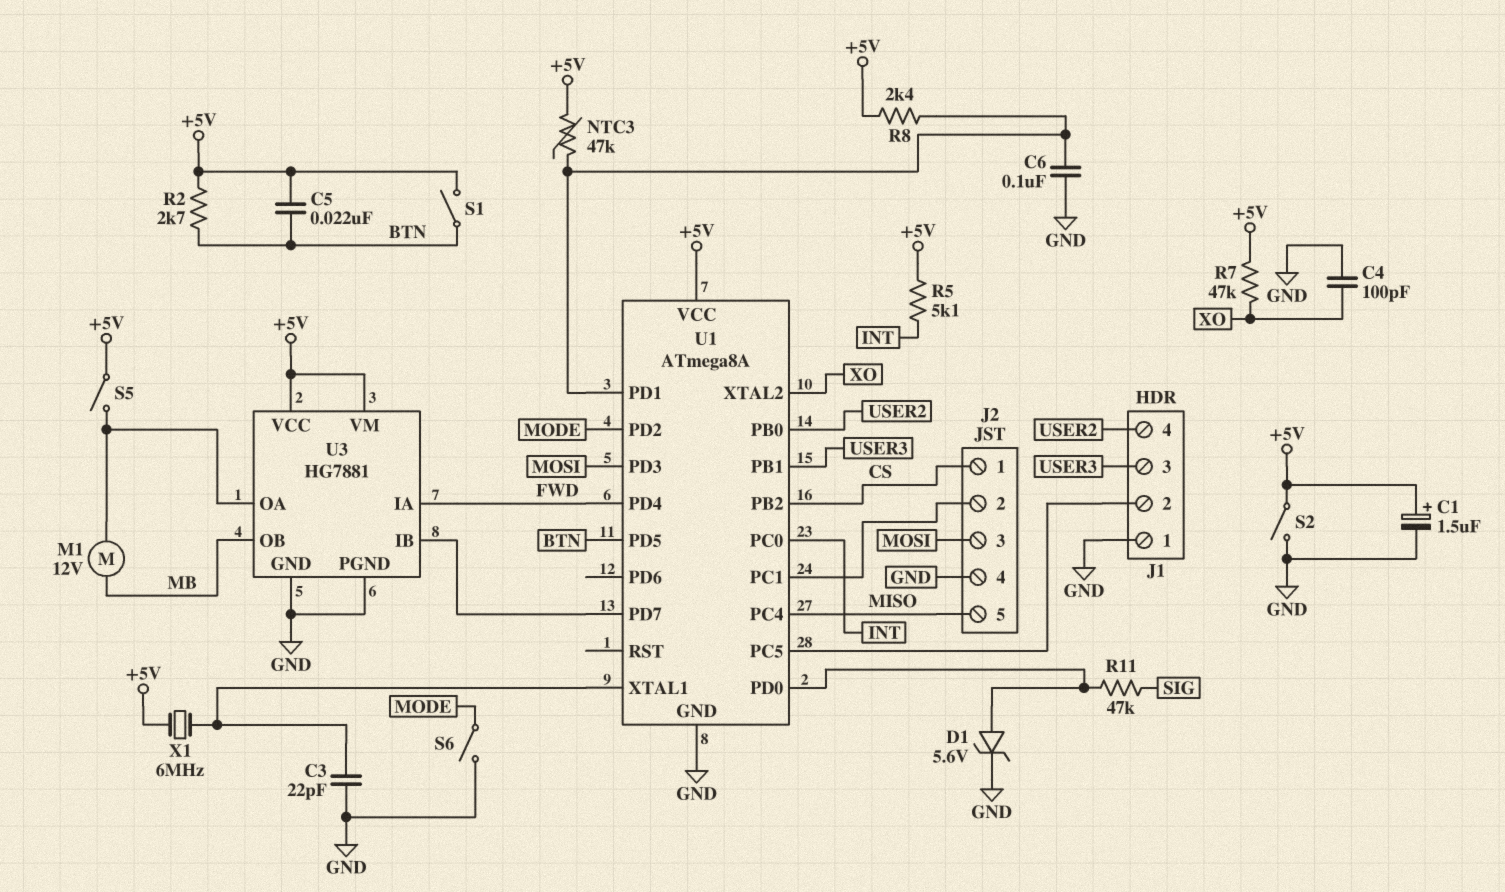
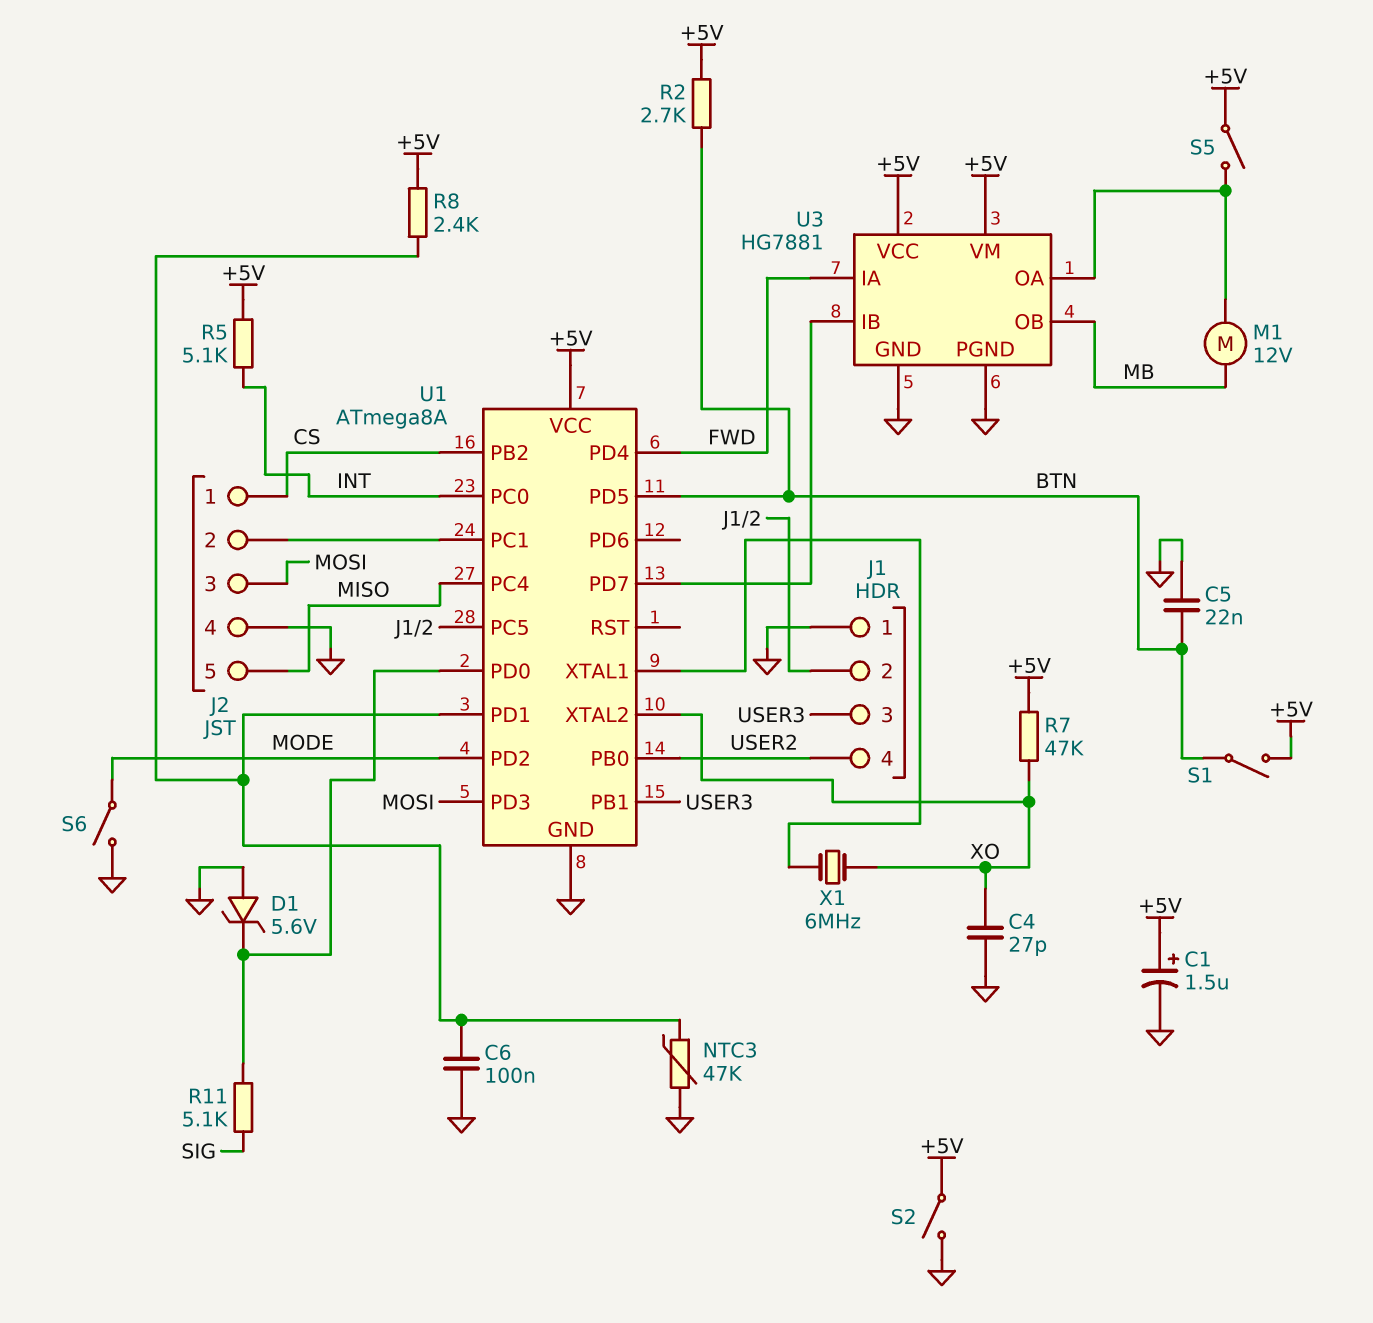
C3: 22pF (GND, U1/XTAL1) -> none
C4: 100pF (GND, XO) -> 27pF (GND, XO)
C5: 22nF (+5V, BTN) -> 22nF (BTN, GND)
D1: zener 5.6V (A U1/PD0, K GND) -> zener 5.6V (A GND, K U1/PD0)
NTC3: 47k (+5V, U1/PD1) -> 47k (GND, U1/PD1)
R11: 47k (SIG, U1/PD0) -> 5.1k (SIG, U1/PD0)
X1: 6MHz (+5V, U1/XTAL1) -> 6MHz (U1/XTAL1, XO)

